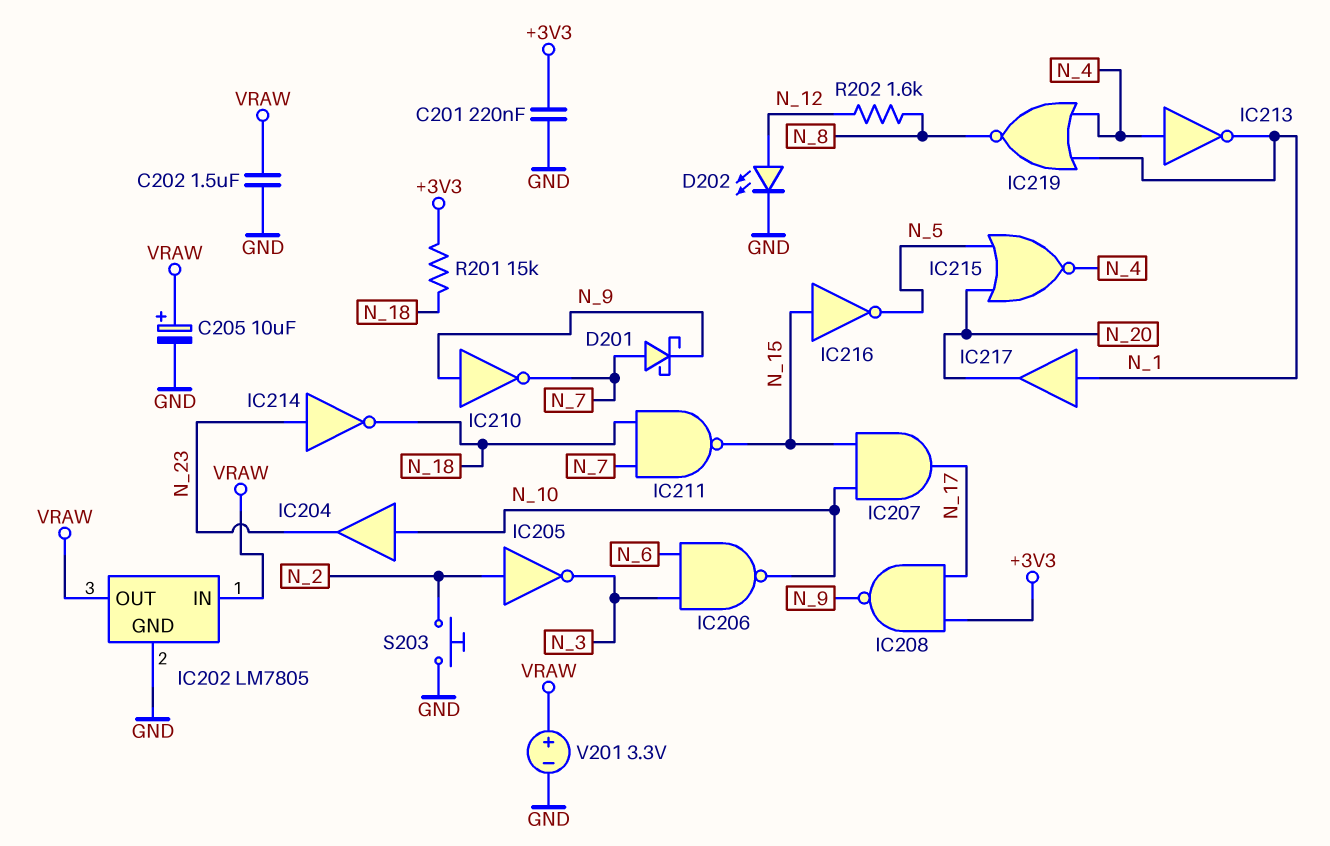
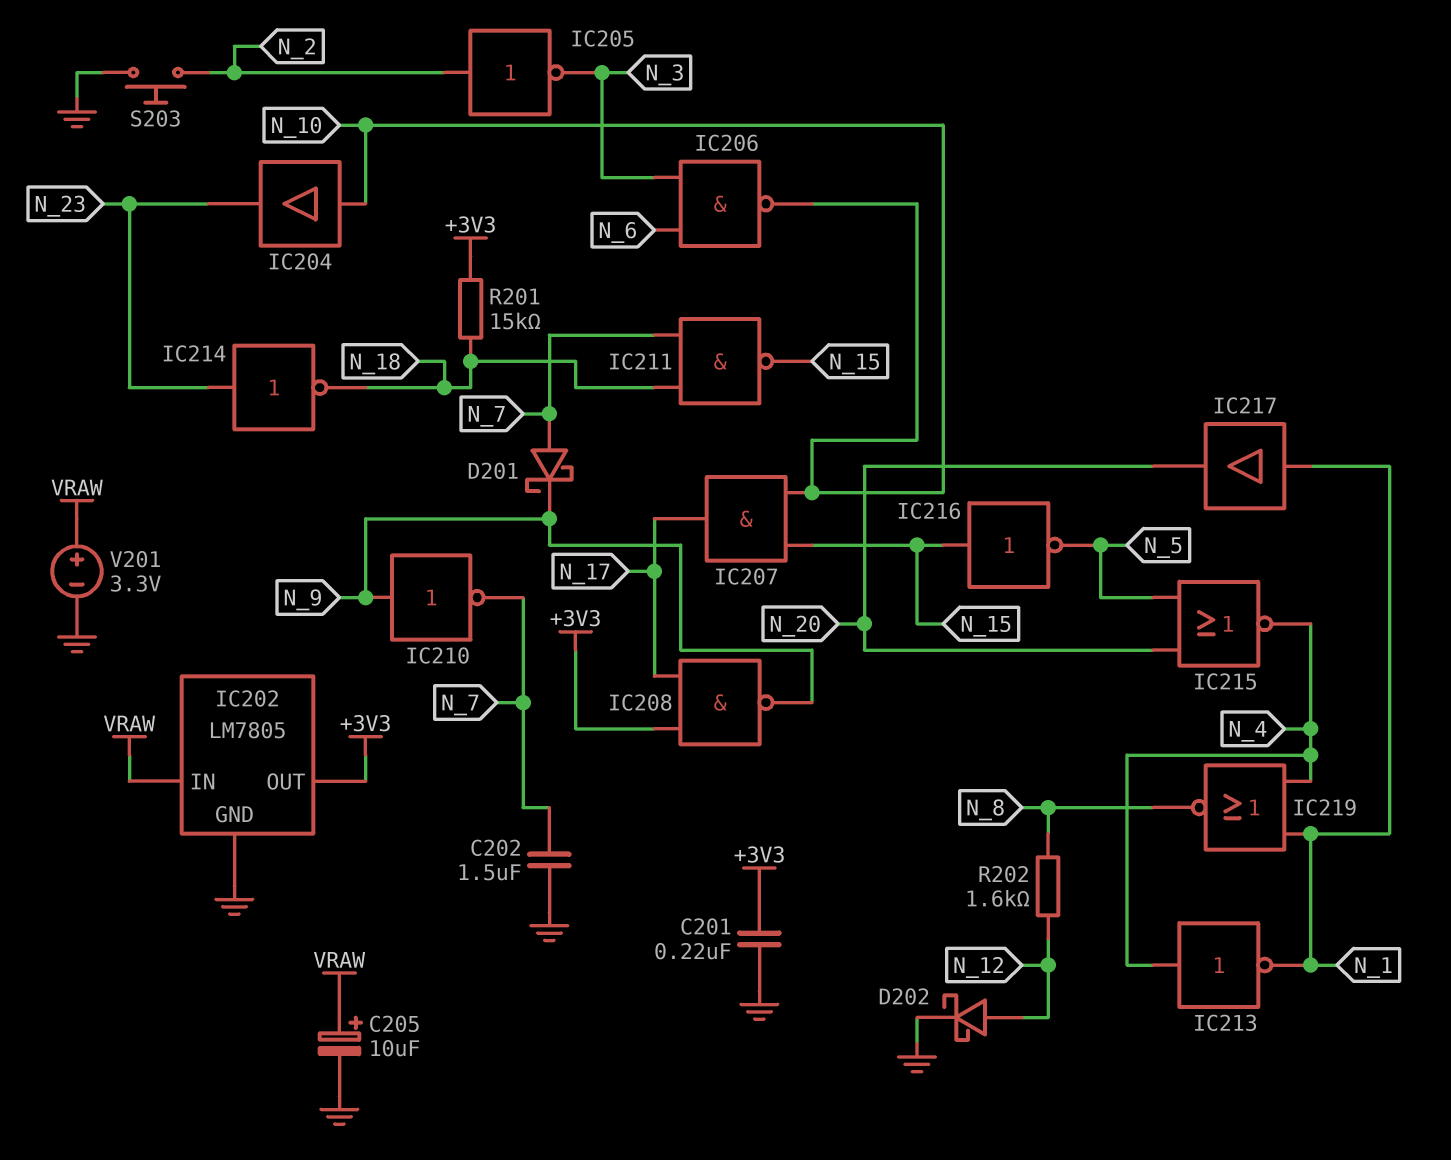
C202: 1.5uF (GND, VRAW) -> 1.5uF (GND, N_7)
D202: LED (A N_12, K GND) -> schottky (A N_12, K GND)
IC202 pin OUT: VRAW -> +3V3

